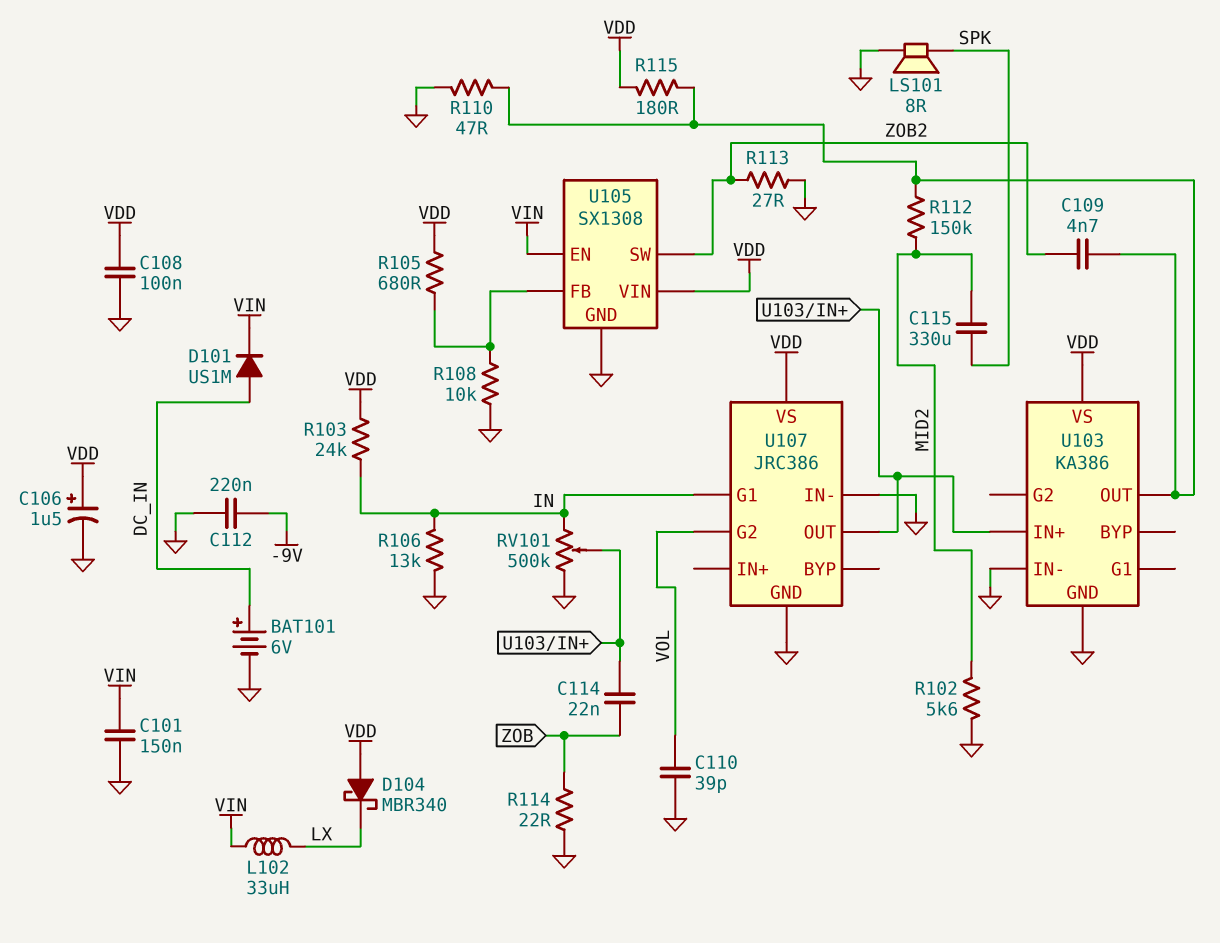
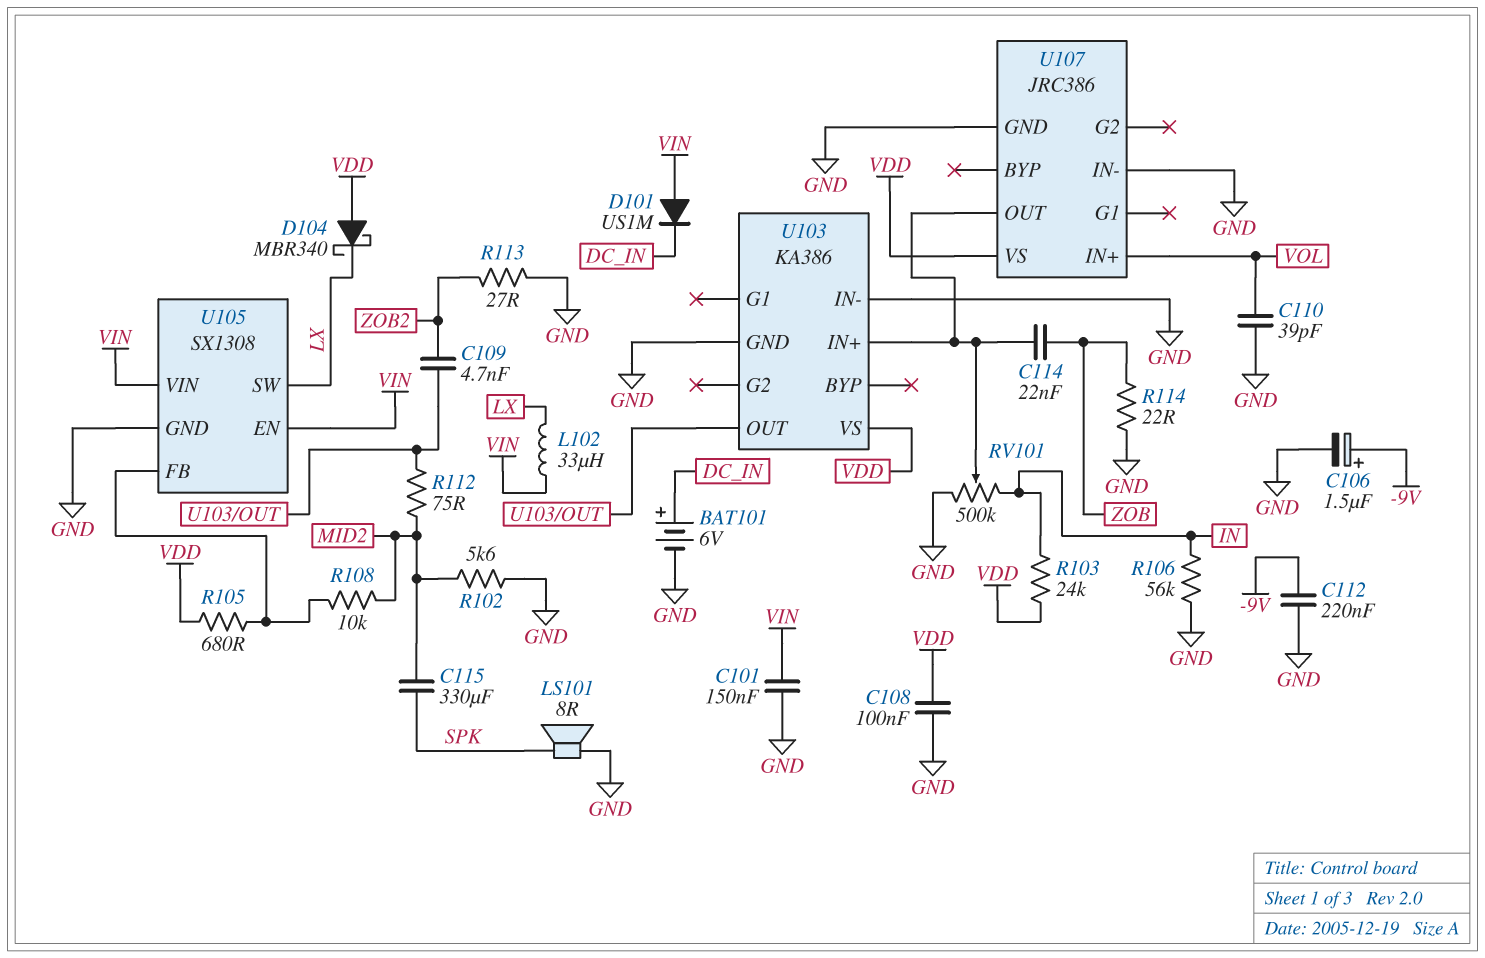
C106: 1.5uF (plus VDD, minus GND) -> 1.5uF (plus -9V, minus GND)
D101: diode US1M (A DC_IN, K VIN) -> diode US1M (A VIN, K DC_IN)
R106: 13k (GND, IN) -> 56k (GND, IN)
R108: 10k (GND, U105/FB) -> 10k (MID2, U105/FB)
R110: 47 (GND, U103/OUT) -> none
R112: 150k (MID2, U103/OUT) -> 75 (MID2, U103/OUT)
R115: 180 (U103/OUT, VDD) -> none
U105 pin SW: ZOB2 -> LX
U105 pin VIN: VDD -> VIN
U107 pin G1: IN -> none
U107 pin G2: VOL -> none
U107 pin IN+: none -> VOL

